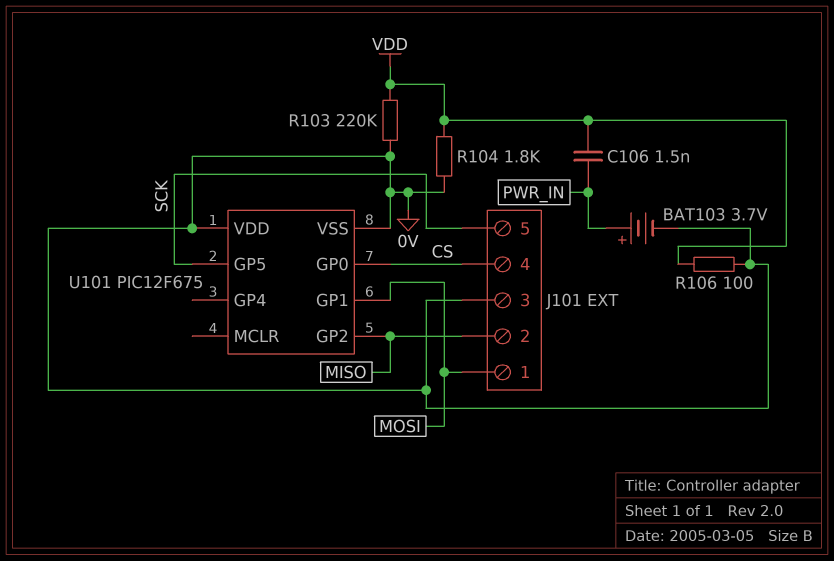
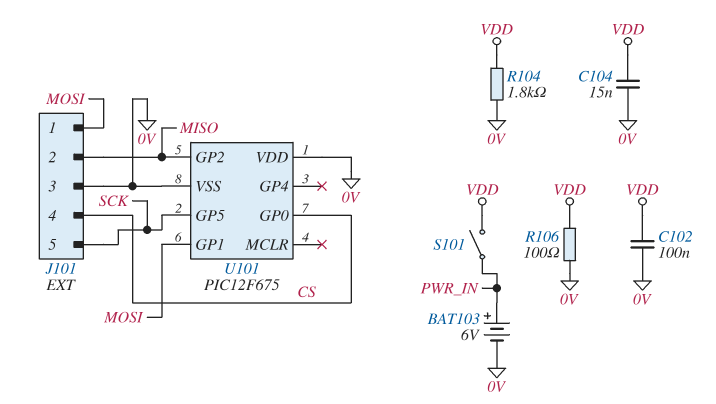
BAT103: 3.7V (plus PWR_IN, minus 0V) -> 6V (plus PWR_IN, minus 0V)
C102: none -> 100nF (0V, VDD)
C104: none -> 15nF (0V, VDD)
C106: 1.5nF (PWR_IN, VDD) -> none
R103: 220k (0V, VDD) -> none
S101: none -> switch (PWR_IN, VDD)

